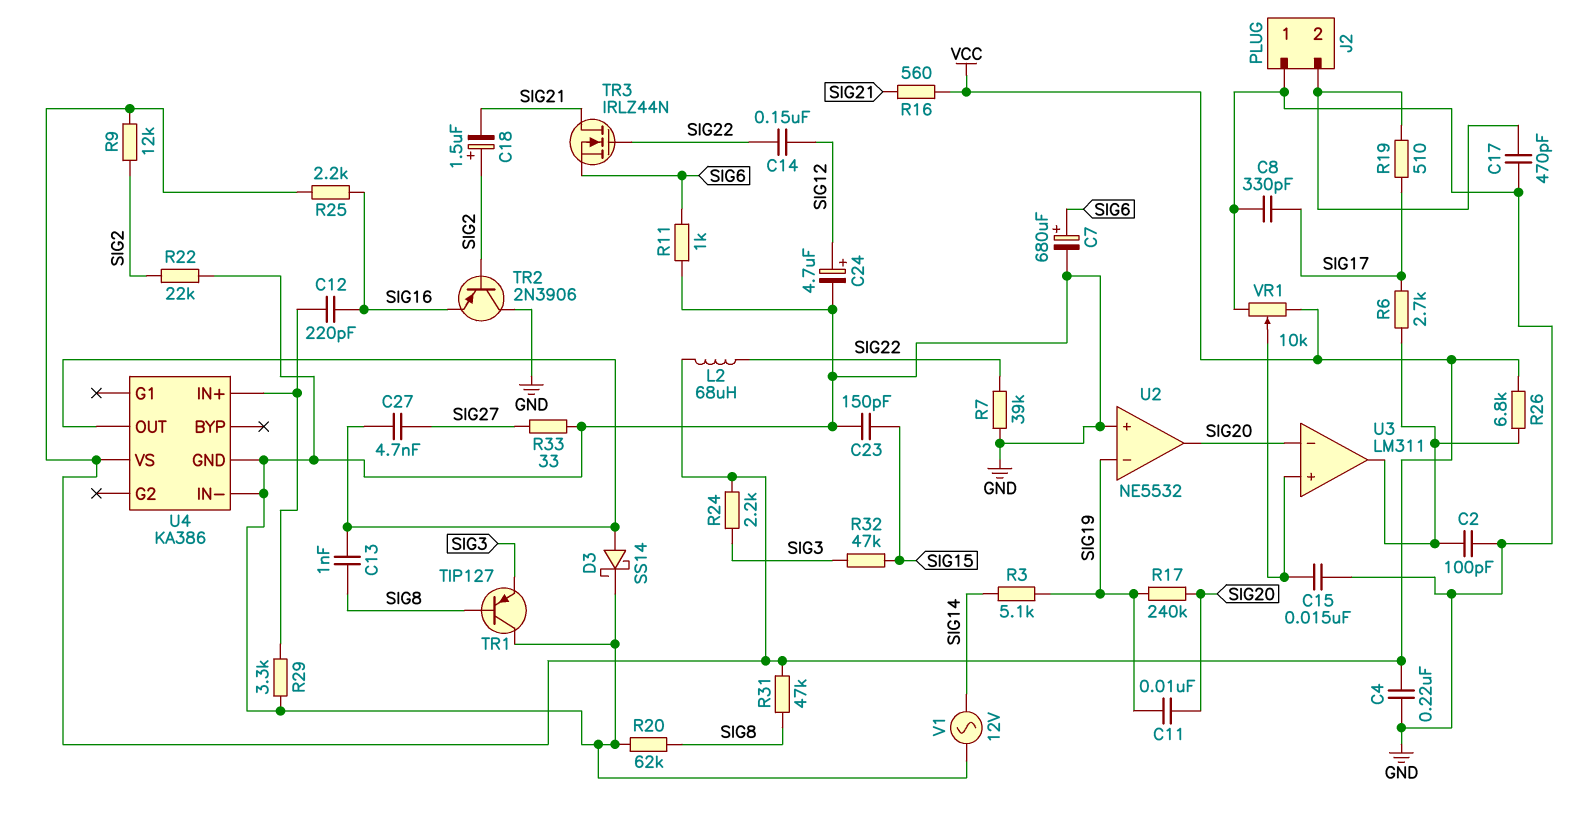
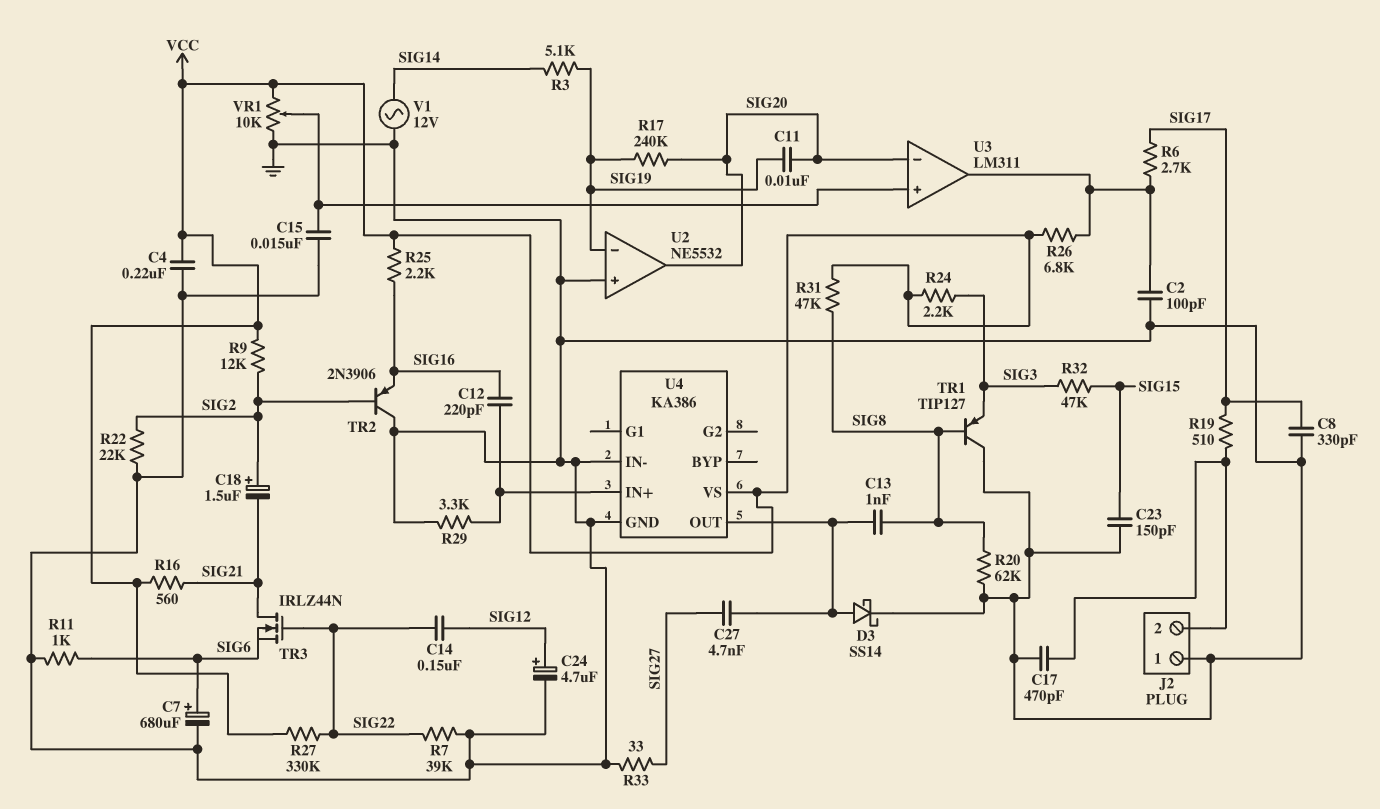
L2: 68uH (SIG22, VCC) -> none
R27: none -> 330k (SIG22, VCC)

